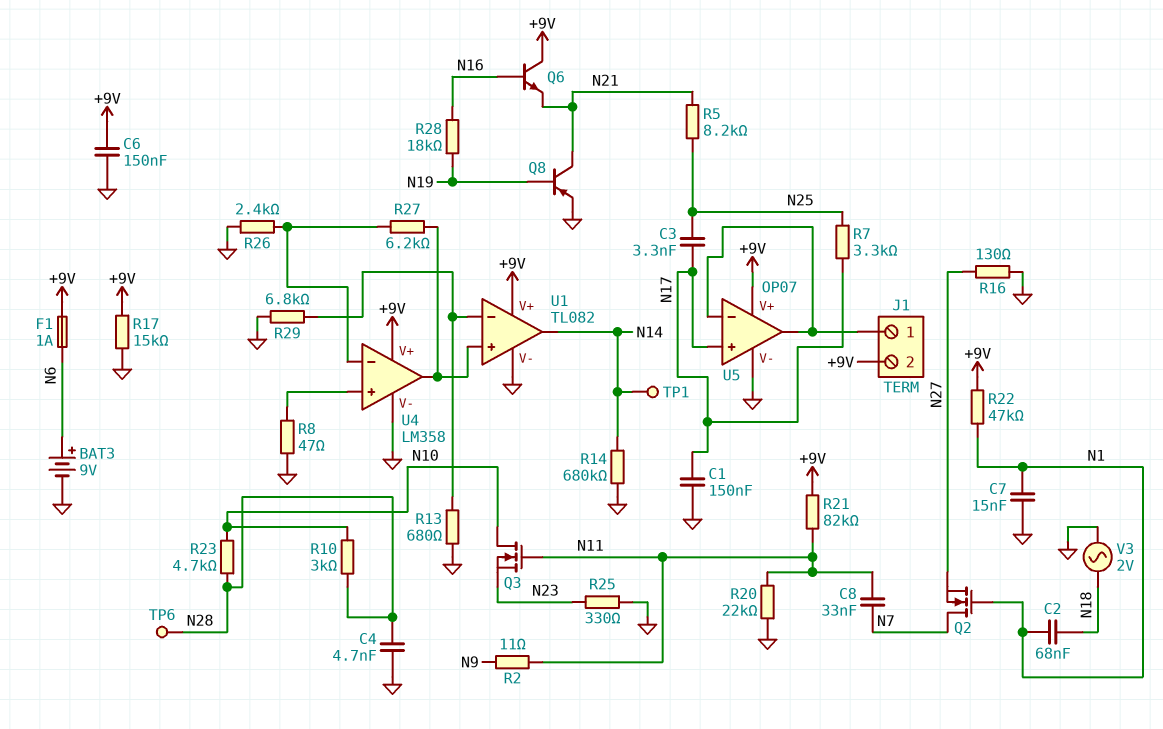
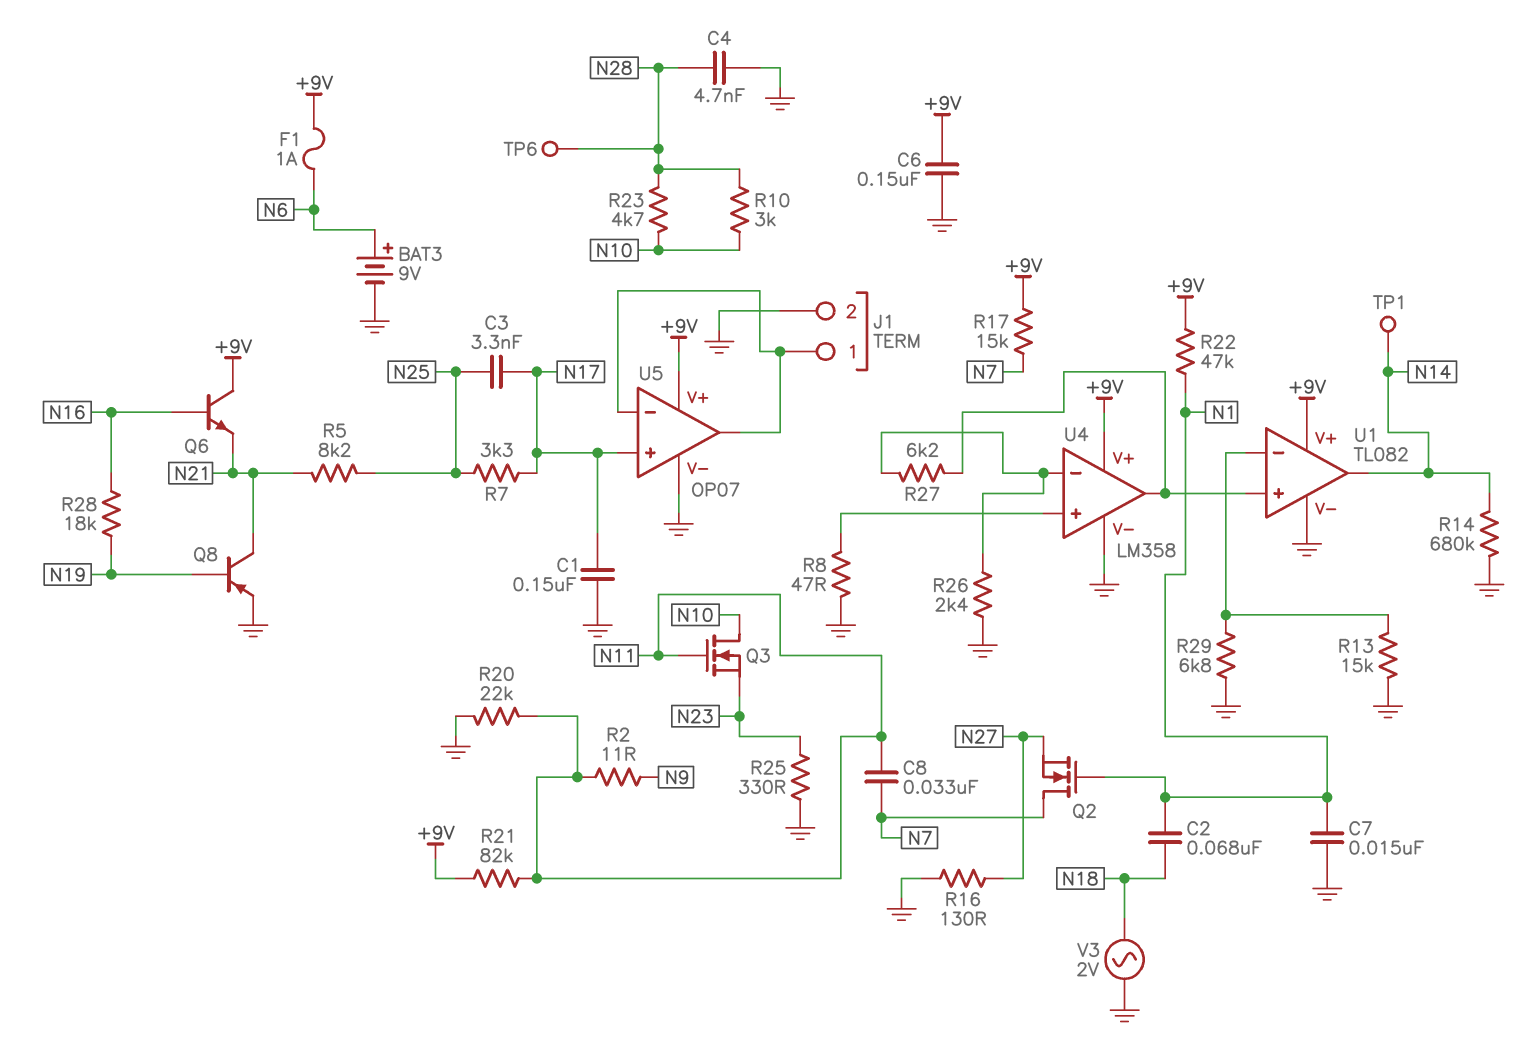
J1 pin 2: +9V -> GND
R13: 680 (GND, U1/in-) -> 15k (GND, U1/in-)
R17: 15k (+9V, GND) -> 15k (+9V, N7)

